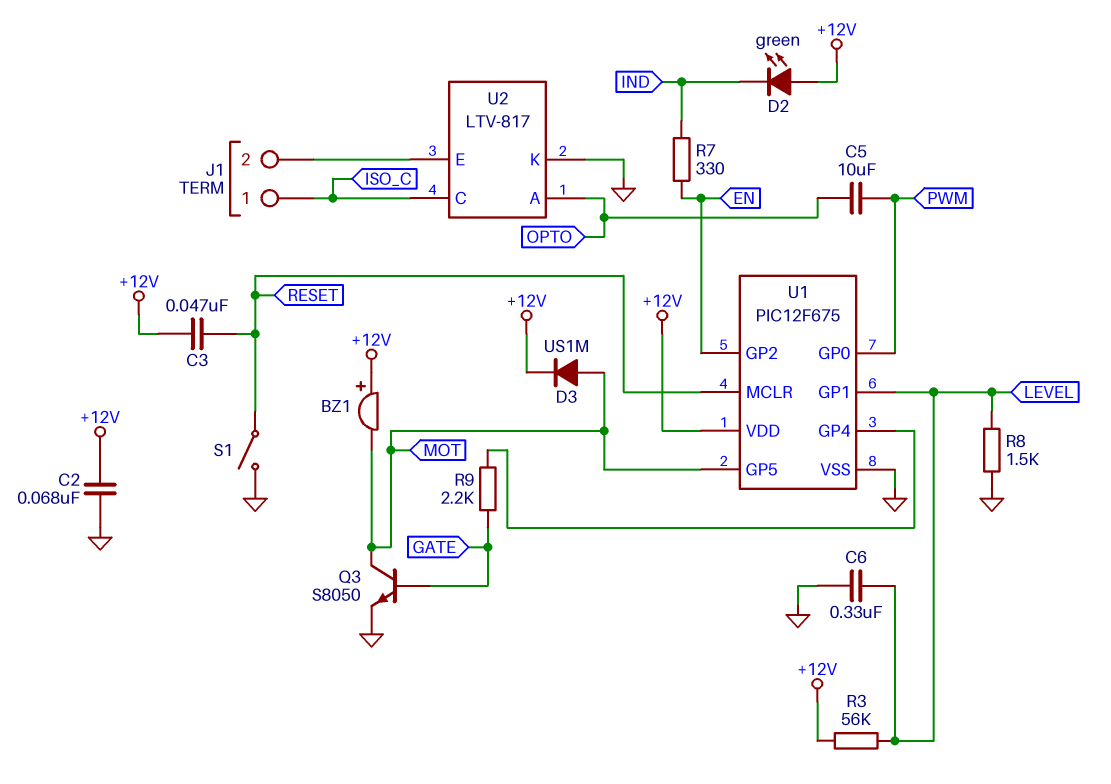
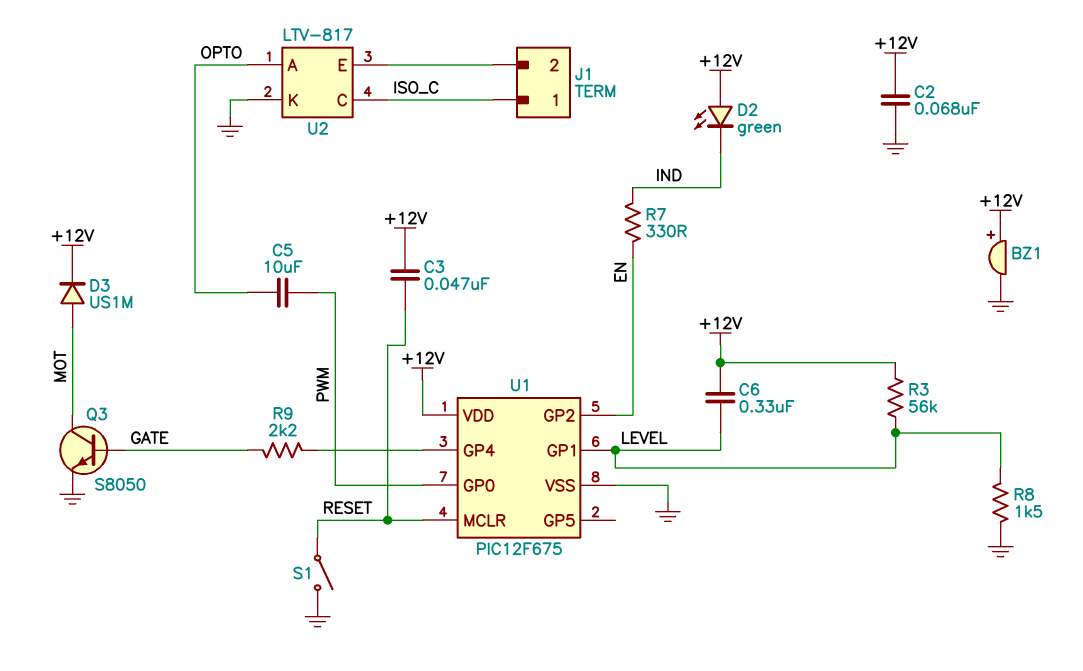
BZ1: buzzer (plus +12V, minus MOT) -> buzzer (plus +12V, minus GND)
C6: 330nF (GND, LEVEL) -> 330nF (+12V, LEVEL)
U1 pin GP5: MOT -> none

